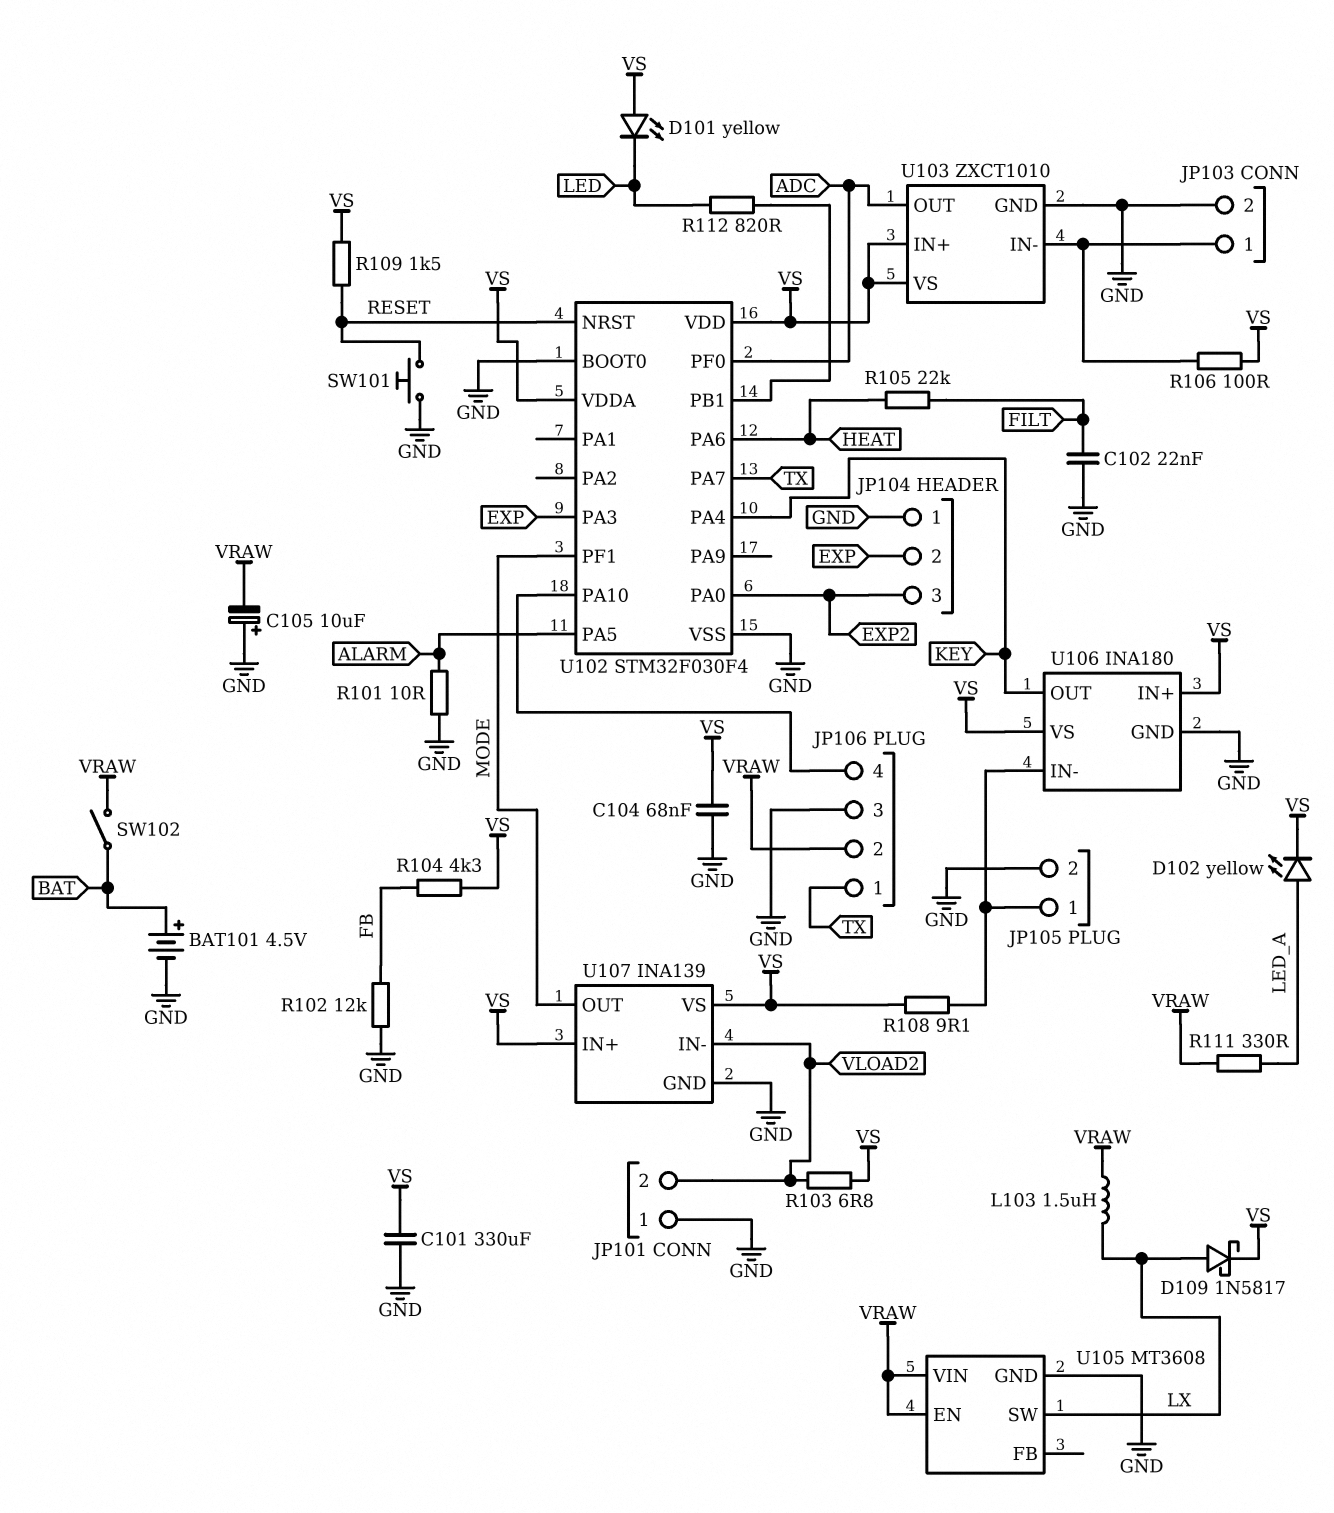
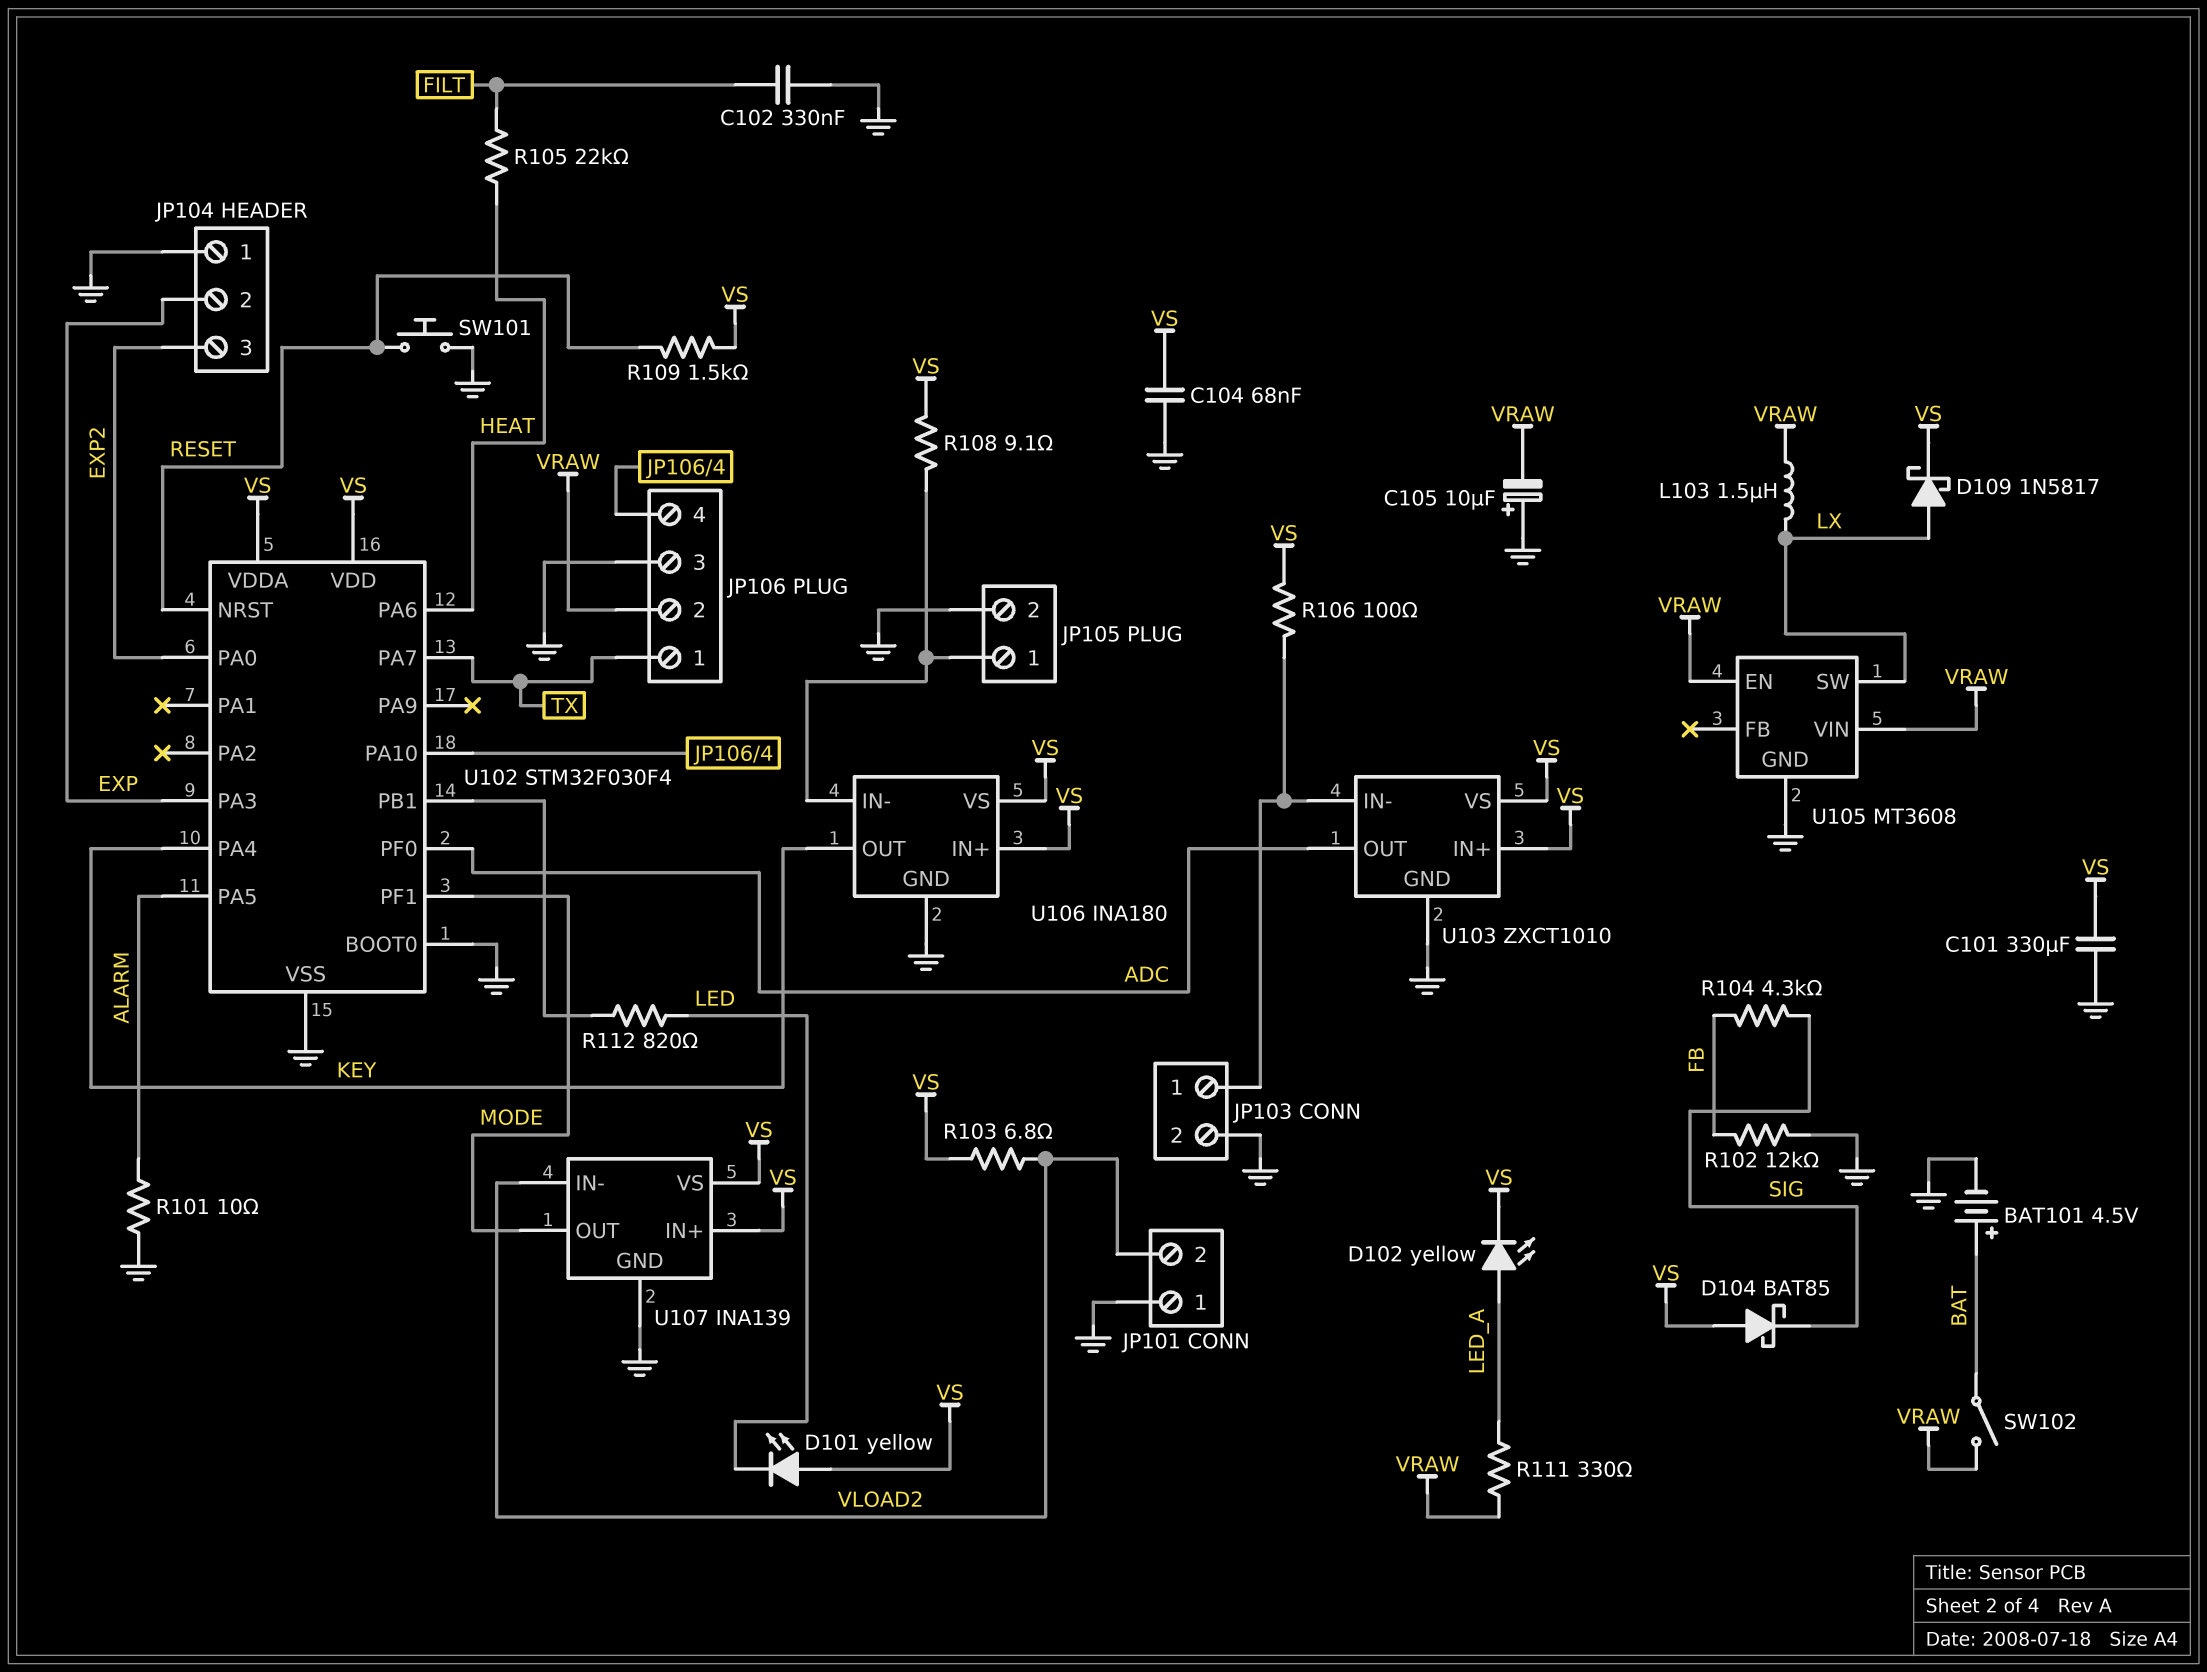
C102: 22nF (FILT, GND) -> 330nF (FILT, GND)
D104: none -> schottky BAT85 (A VS, K SIG)
R104: 4.3k (FB, VS) -> 4.3k (FB, SIG)

